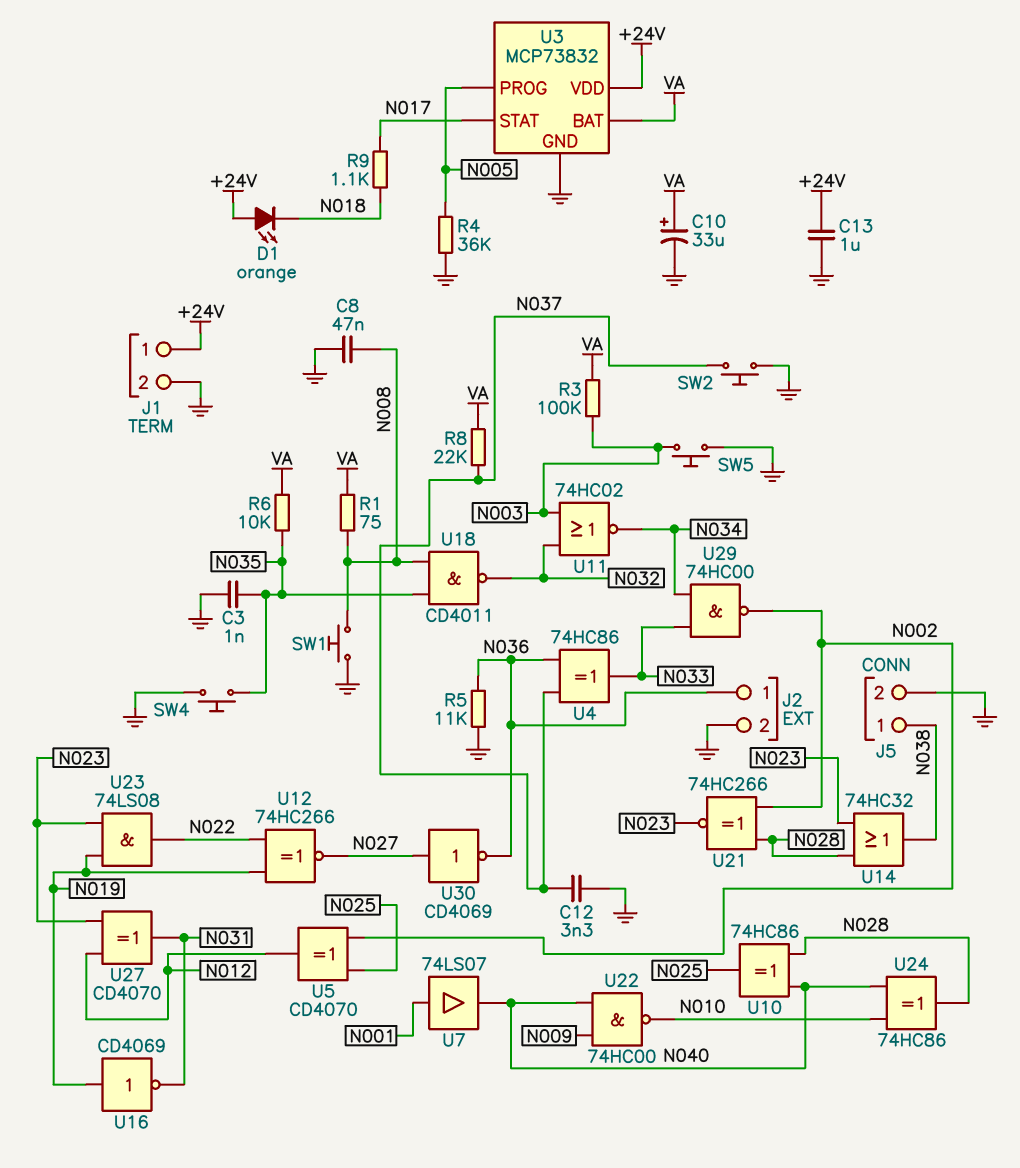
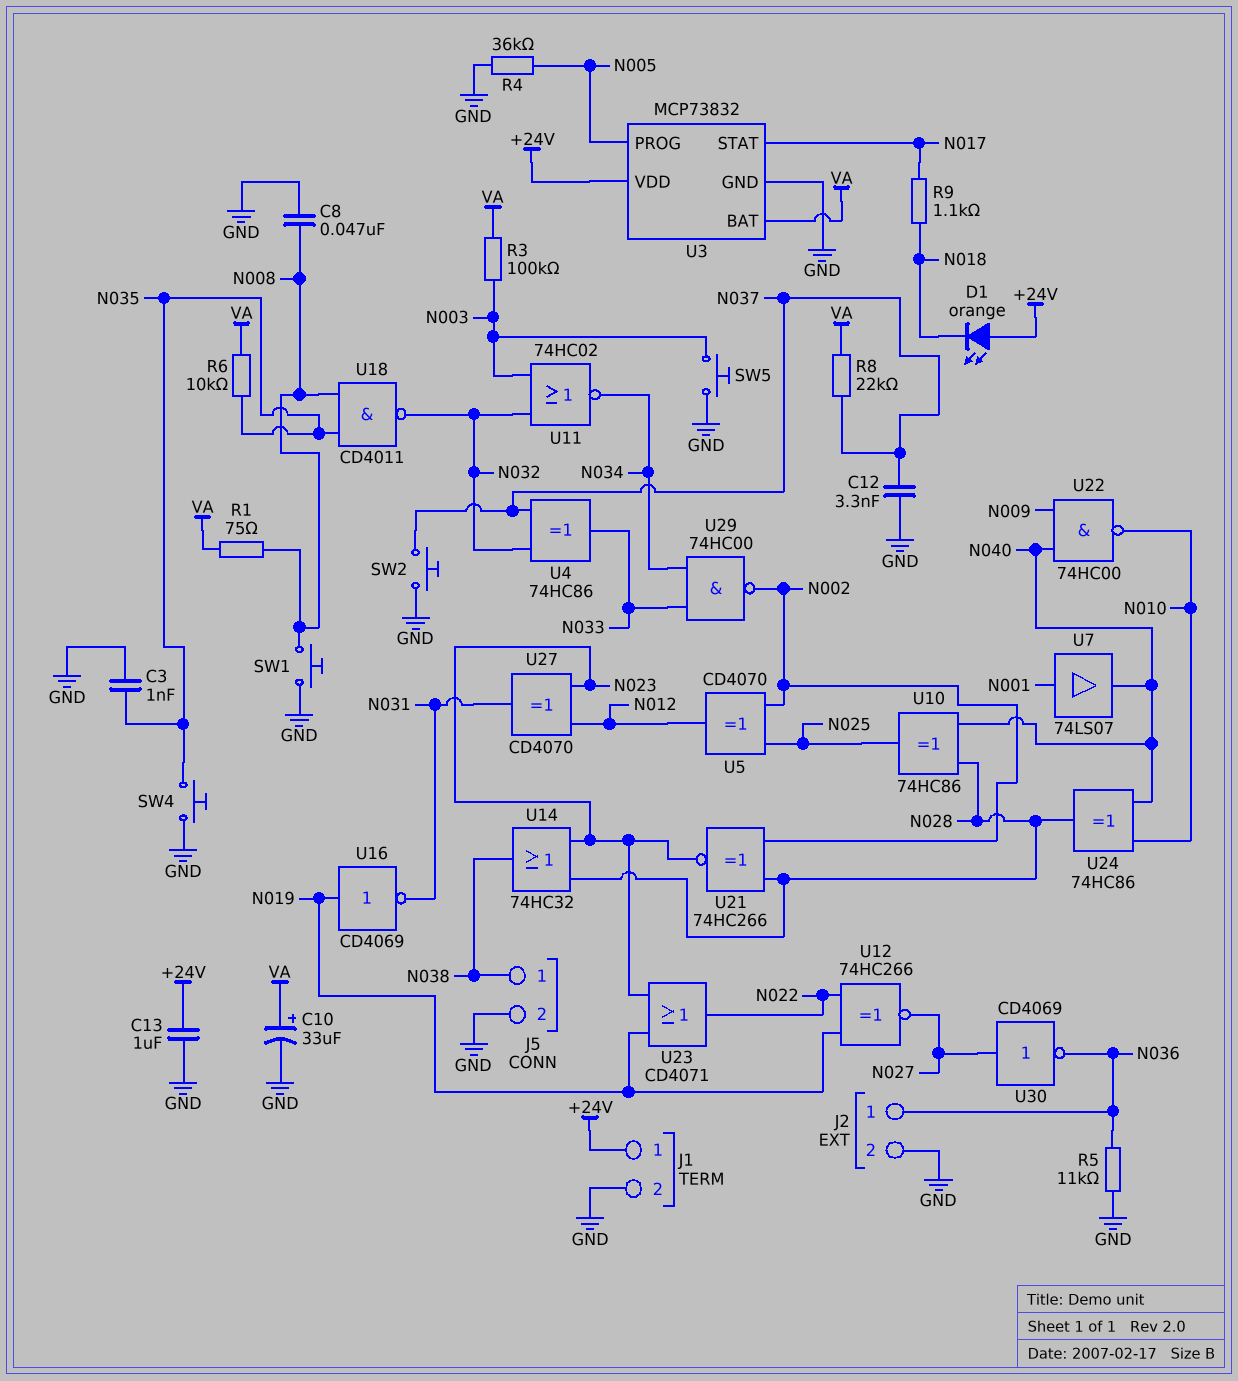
U4: XOR 74HC86 (in N036, in N037, out N033) -> XOR 74HC86 (in N032, in N037, out N033)
U23: AND 74LS08 (in N019, in N023, out N022) -> OR CD4071 (in N019, in N023, out N022)

